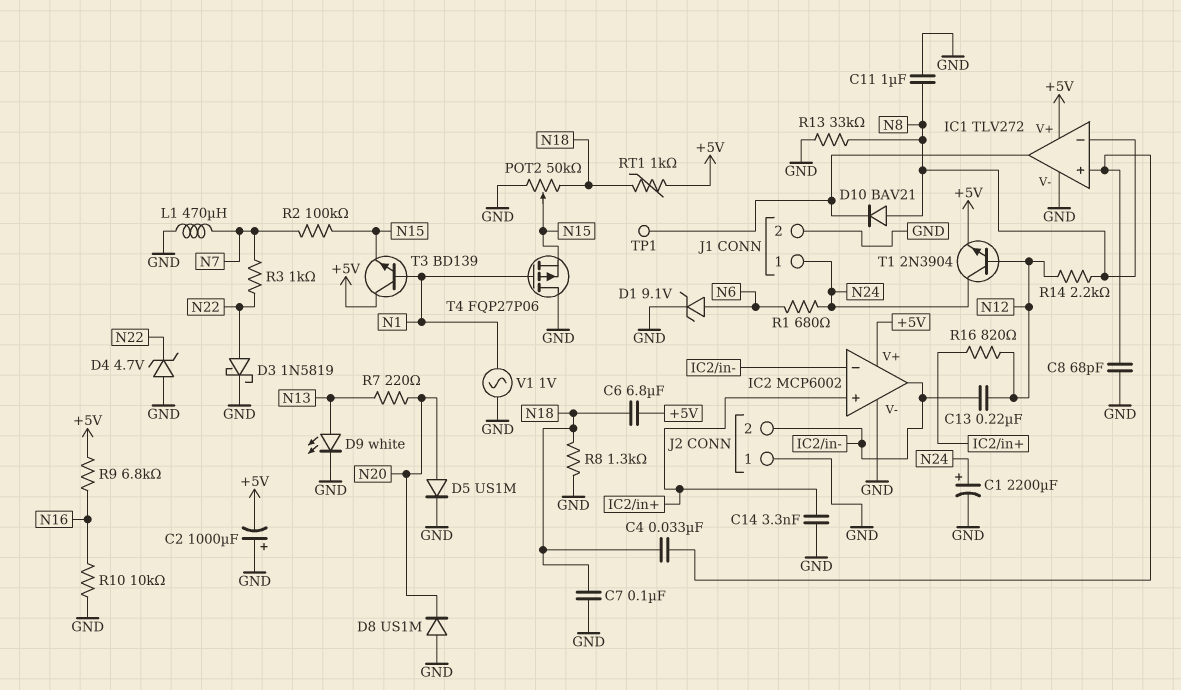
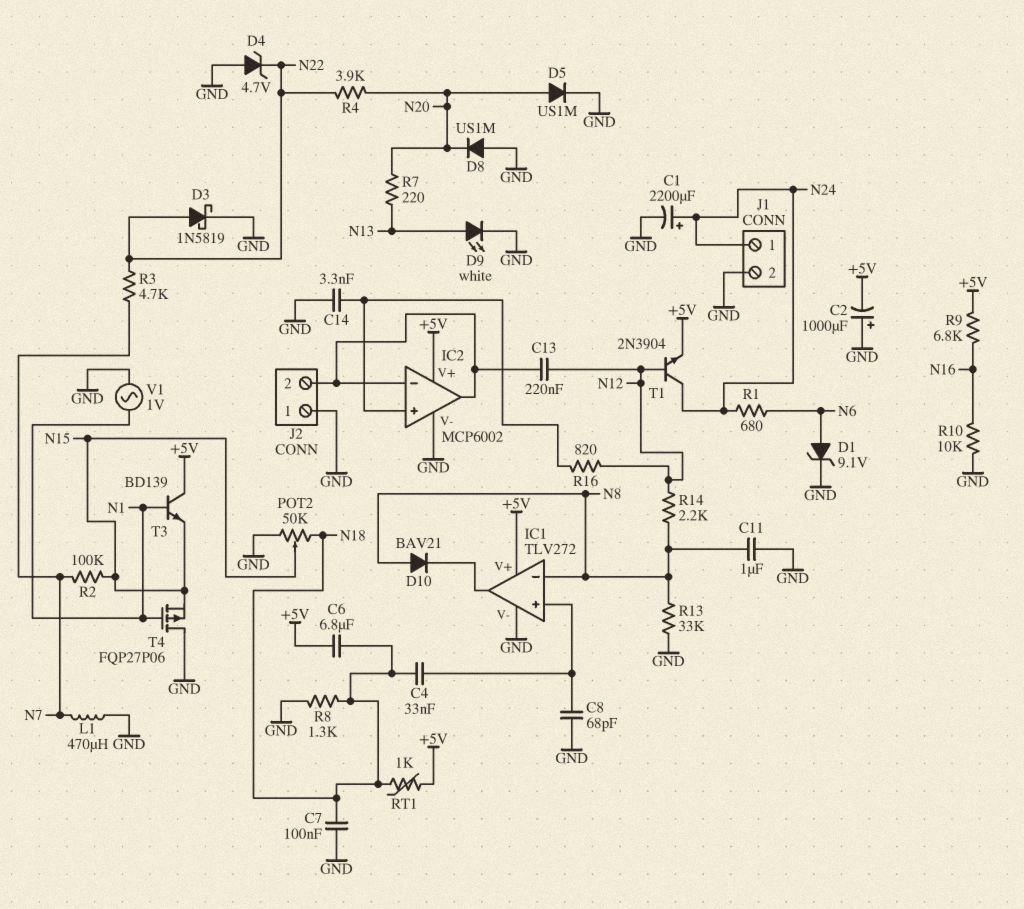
R3: 1k (N7, N22) -> 4.7k (N7, N22)
R4: none -> 3.9k (N20, N22)
TP1: test point (IC1/out) -> none

